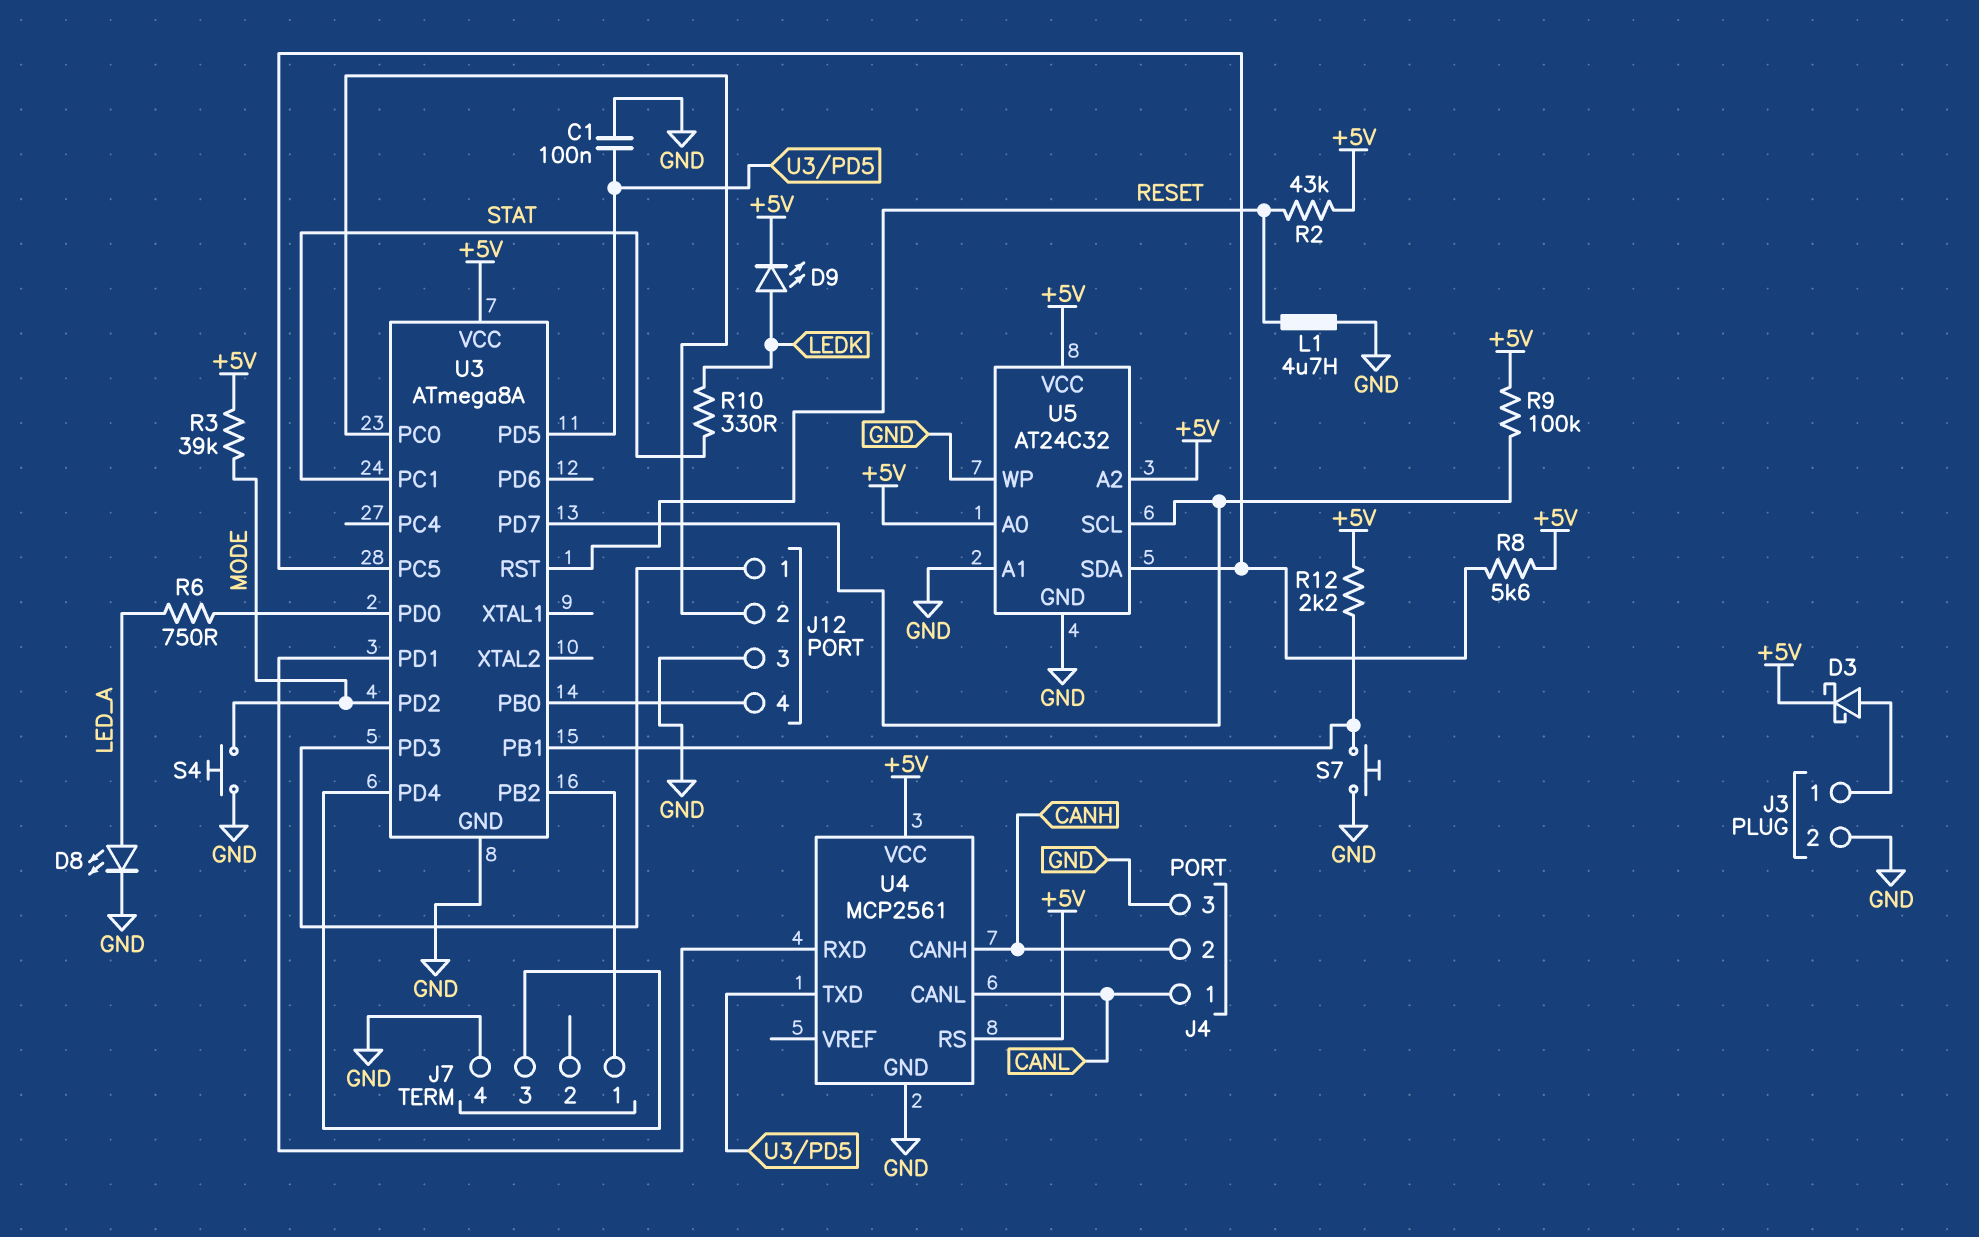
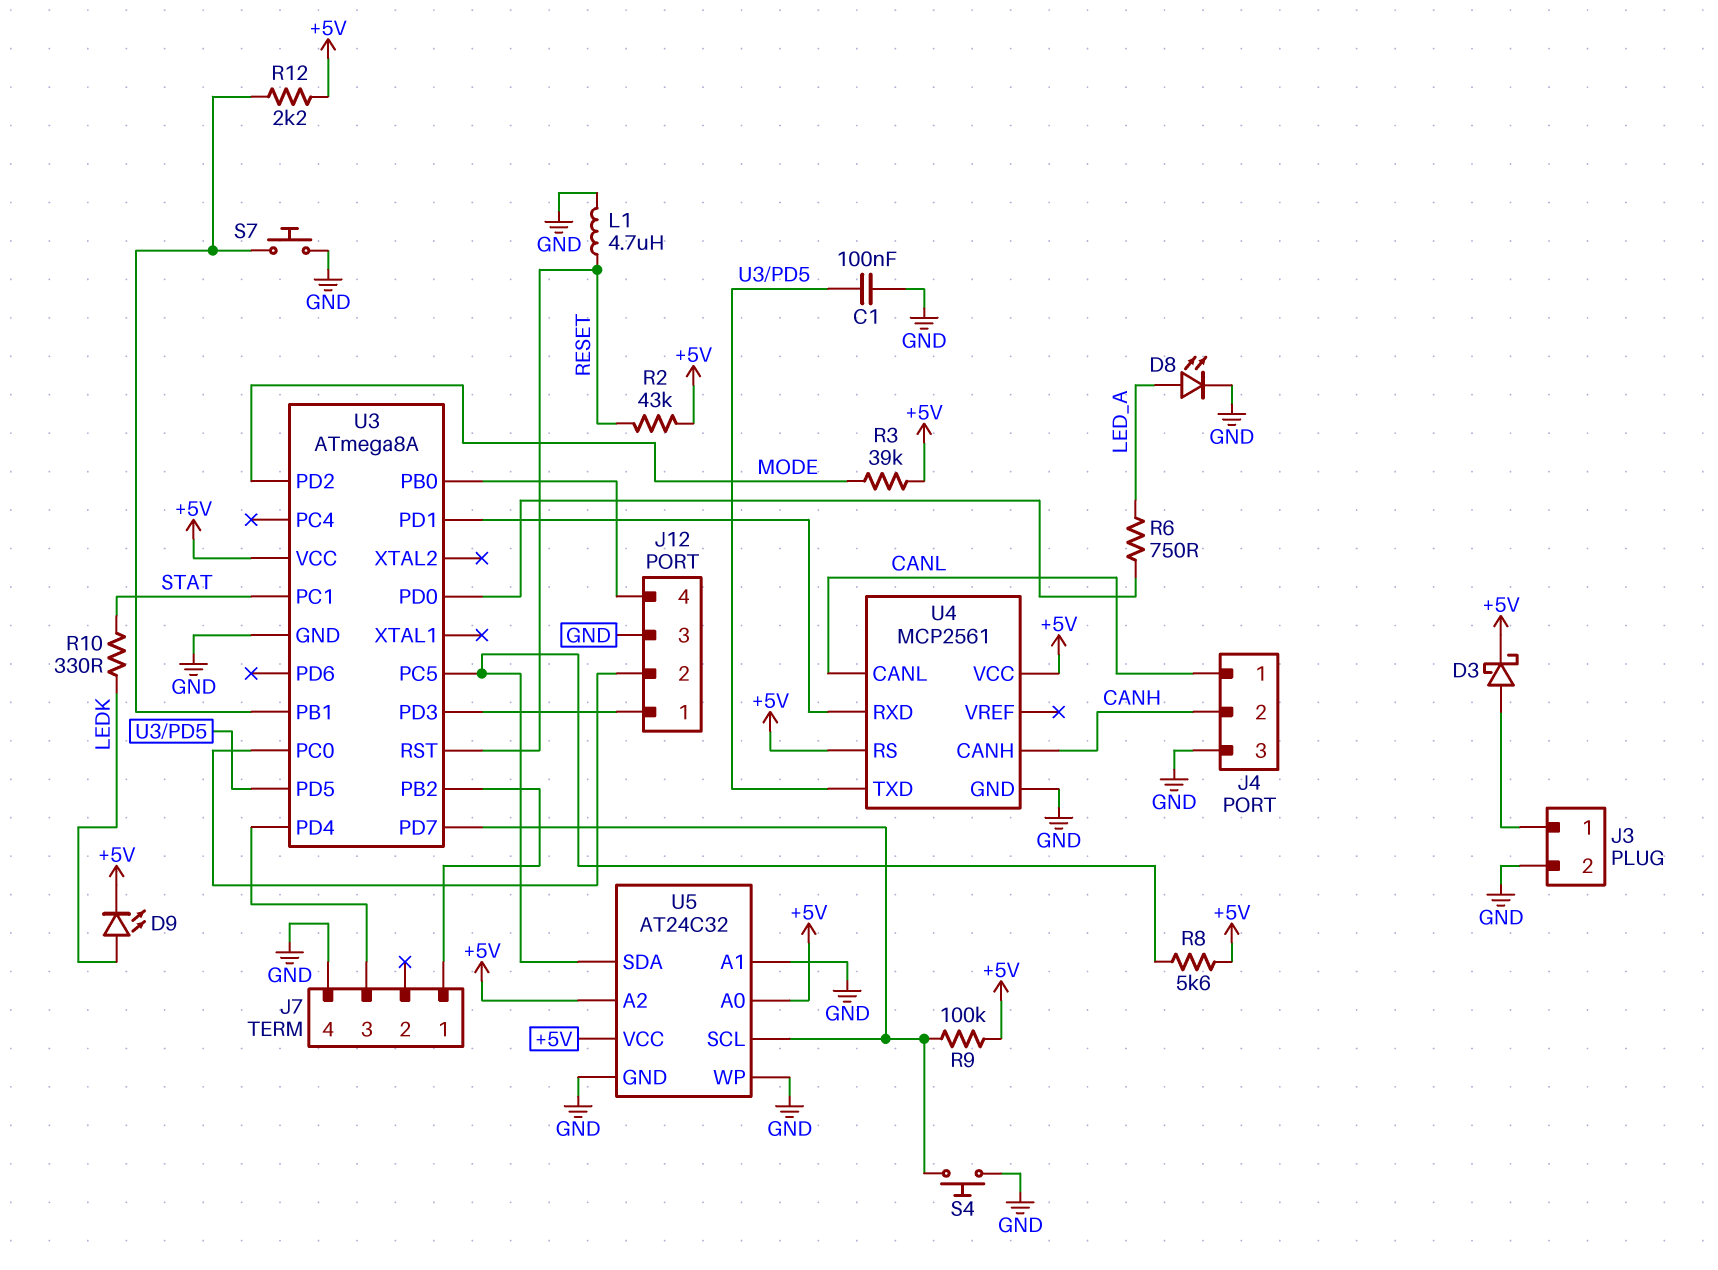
S4: button (GND, MODE) -> button (GND, U3/PD7)

